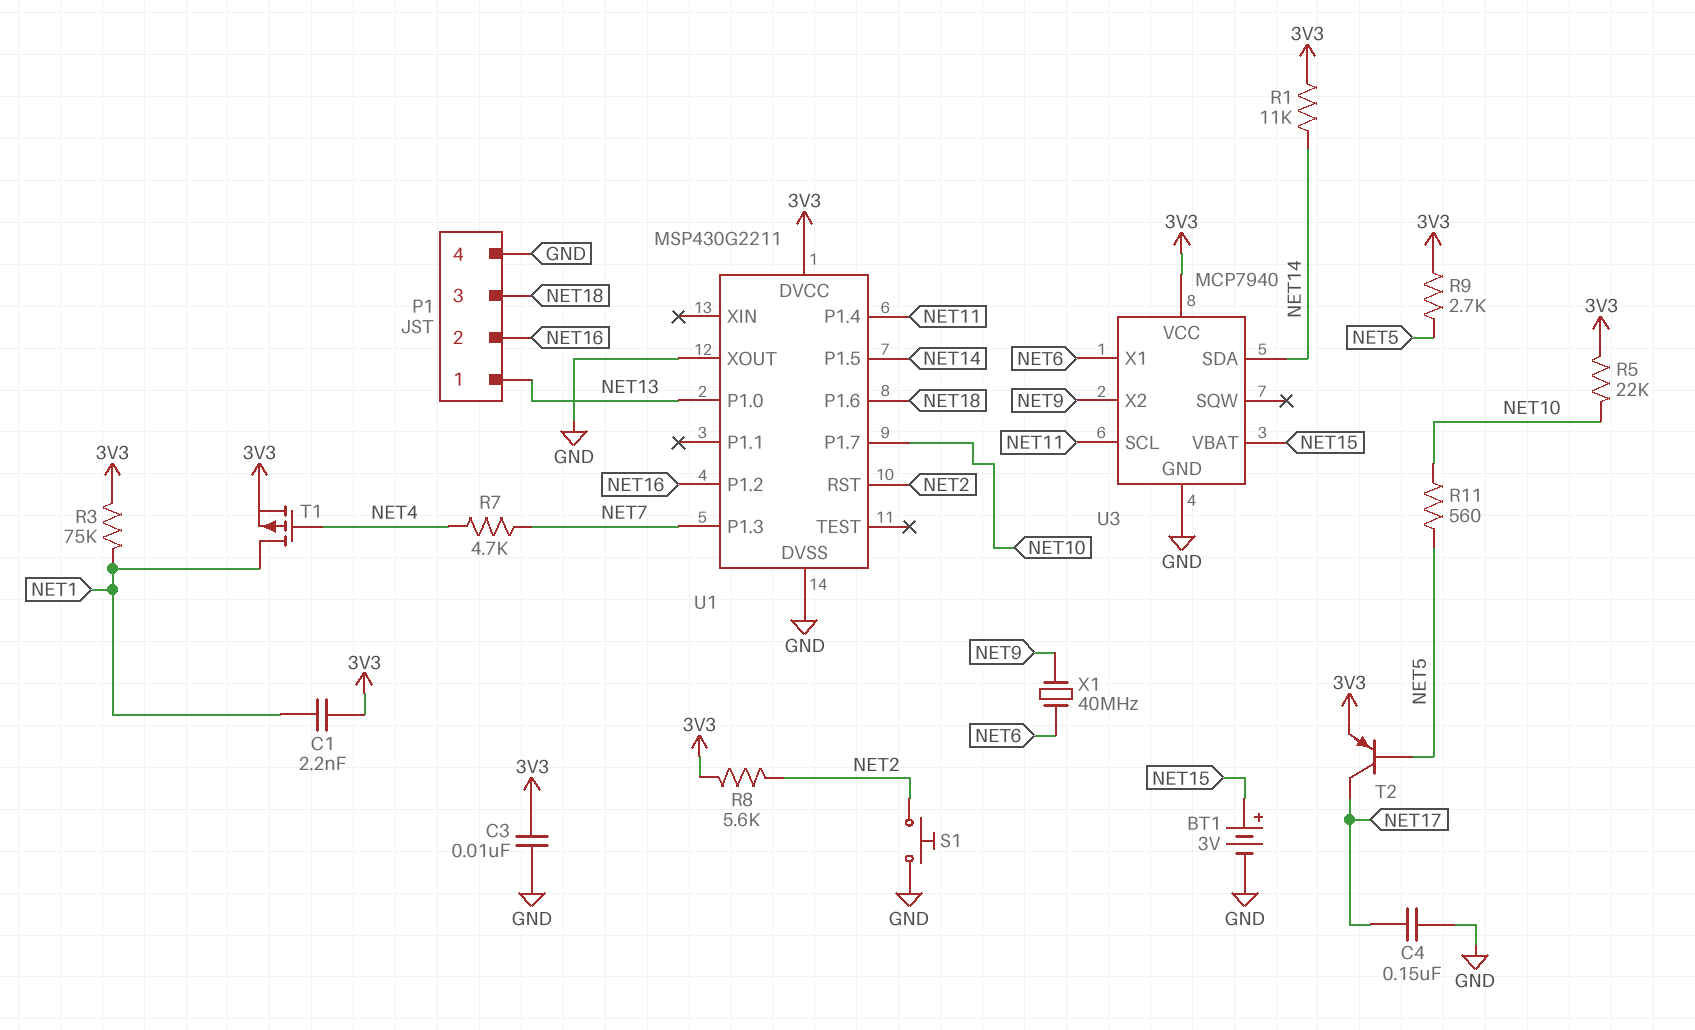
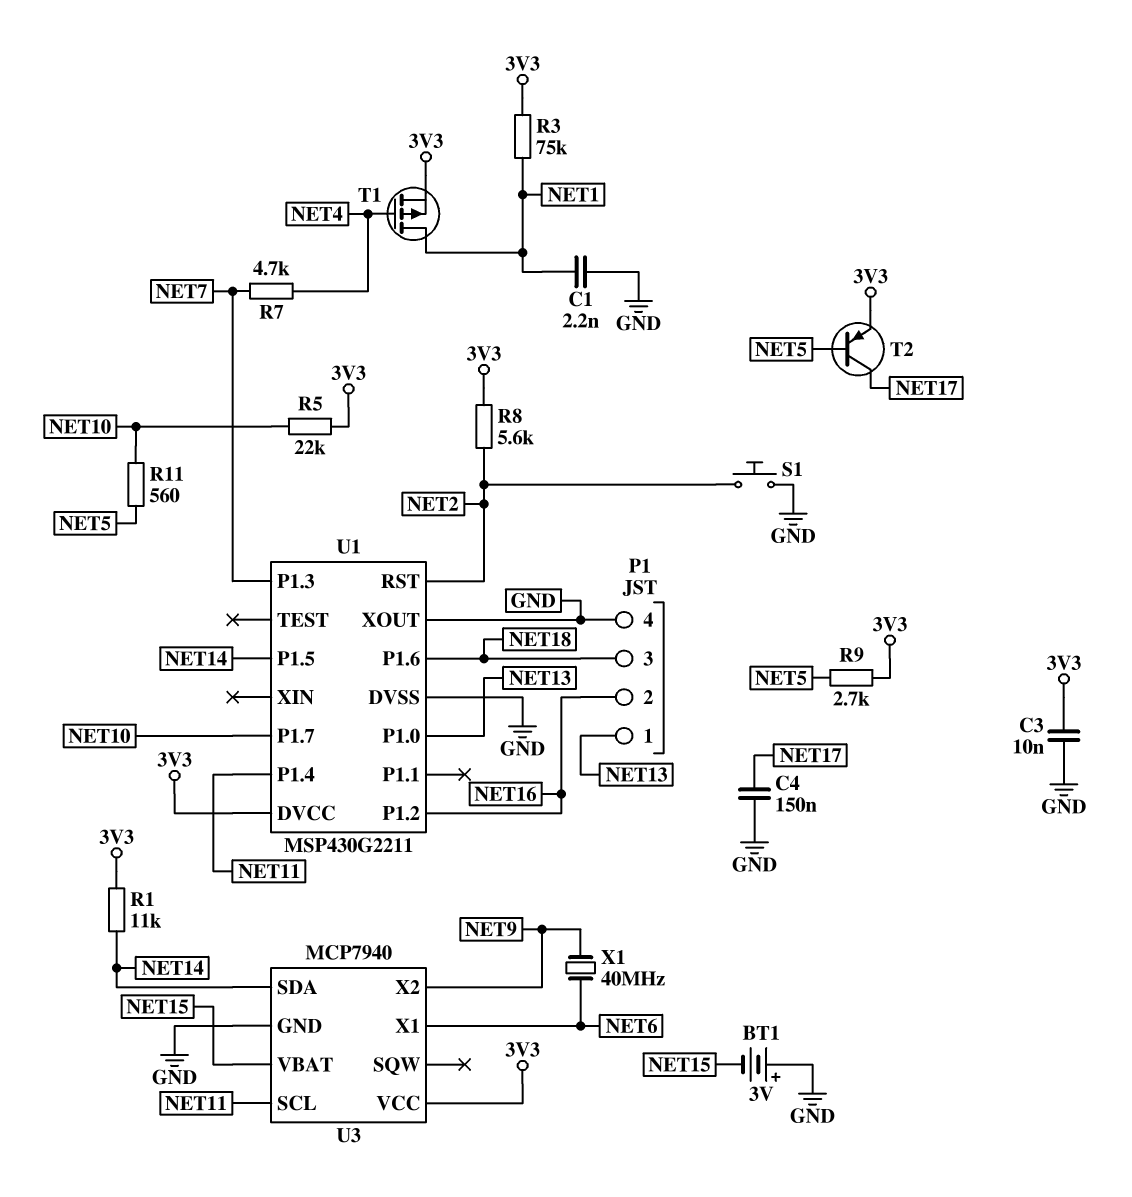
BT1: 3V (plus NET15, minus GND) -> 3V (plus GND, minus NET15)
C1: 2.2nF (3V3, NET1) -> 2.2nF (GND, NET1)

